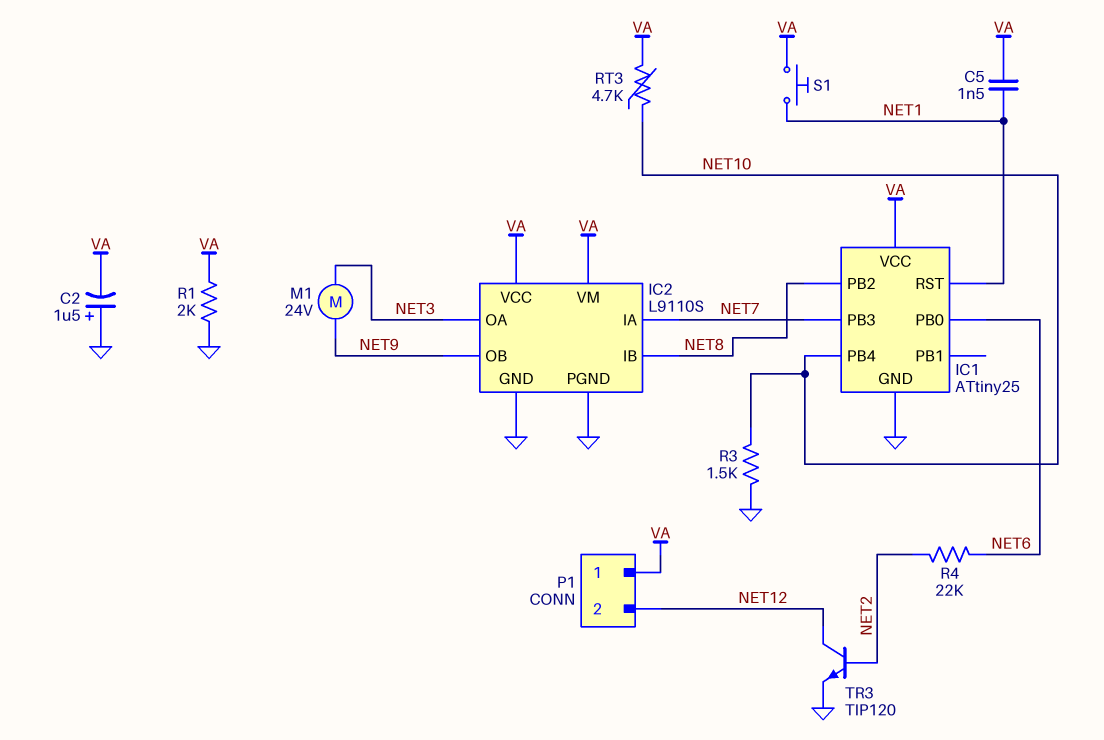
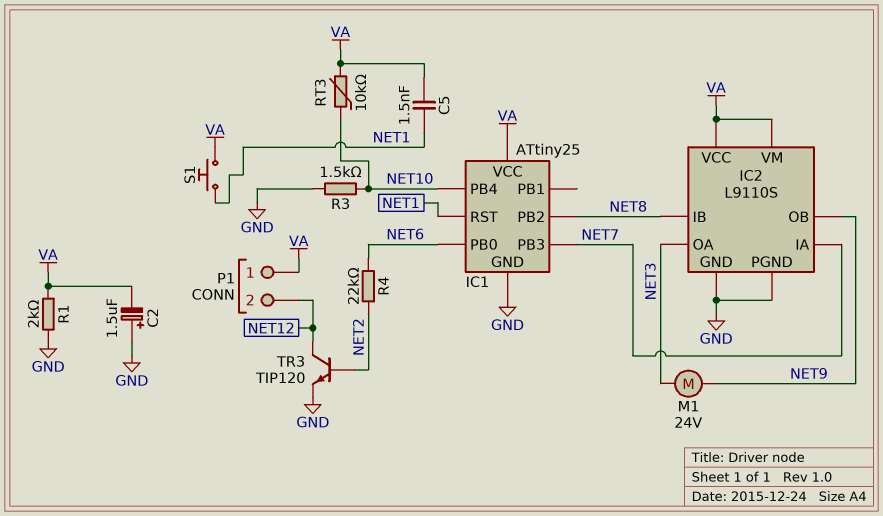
RT3: 4.7k (NET10, VA) -> 10k (NET10, VA)

